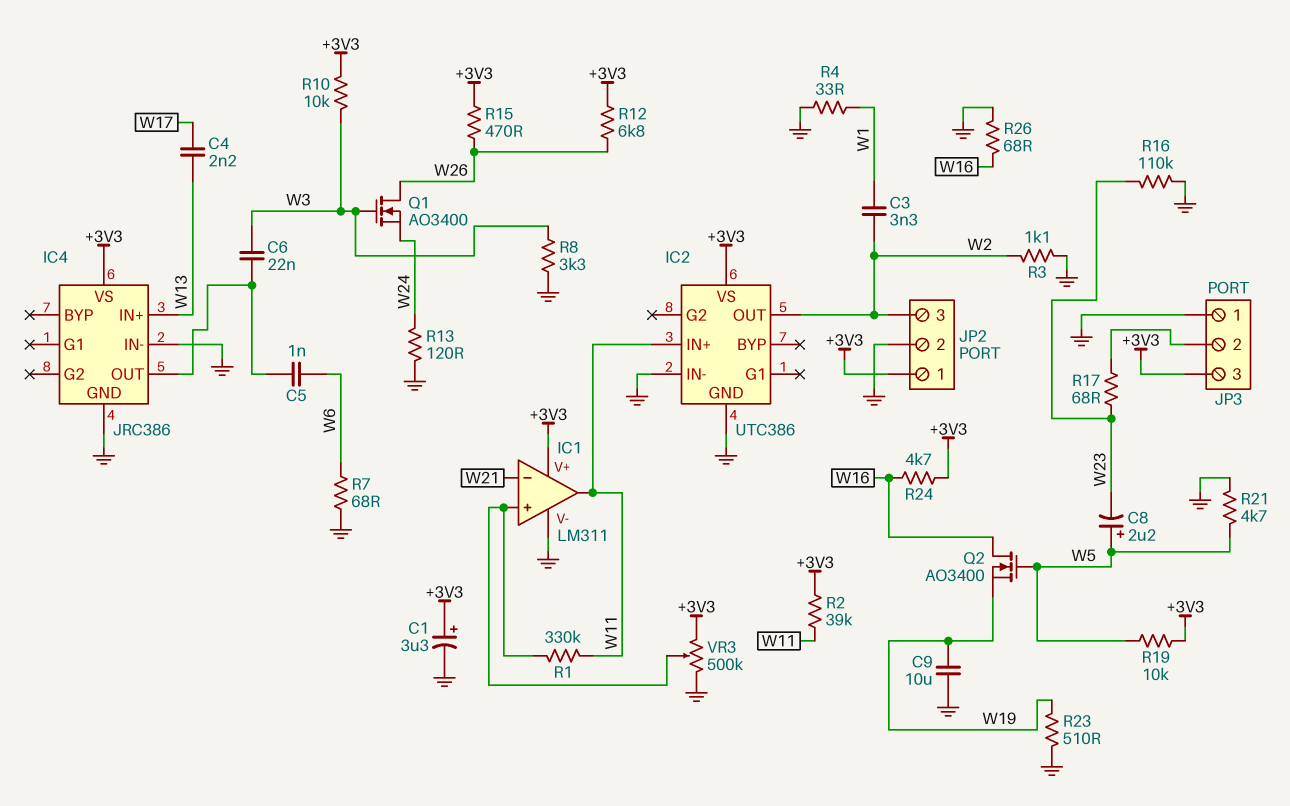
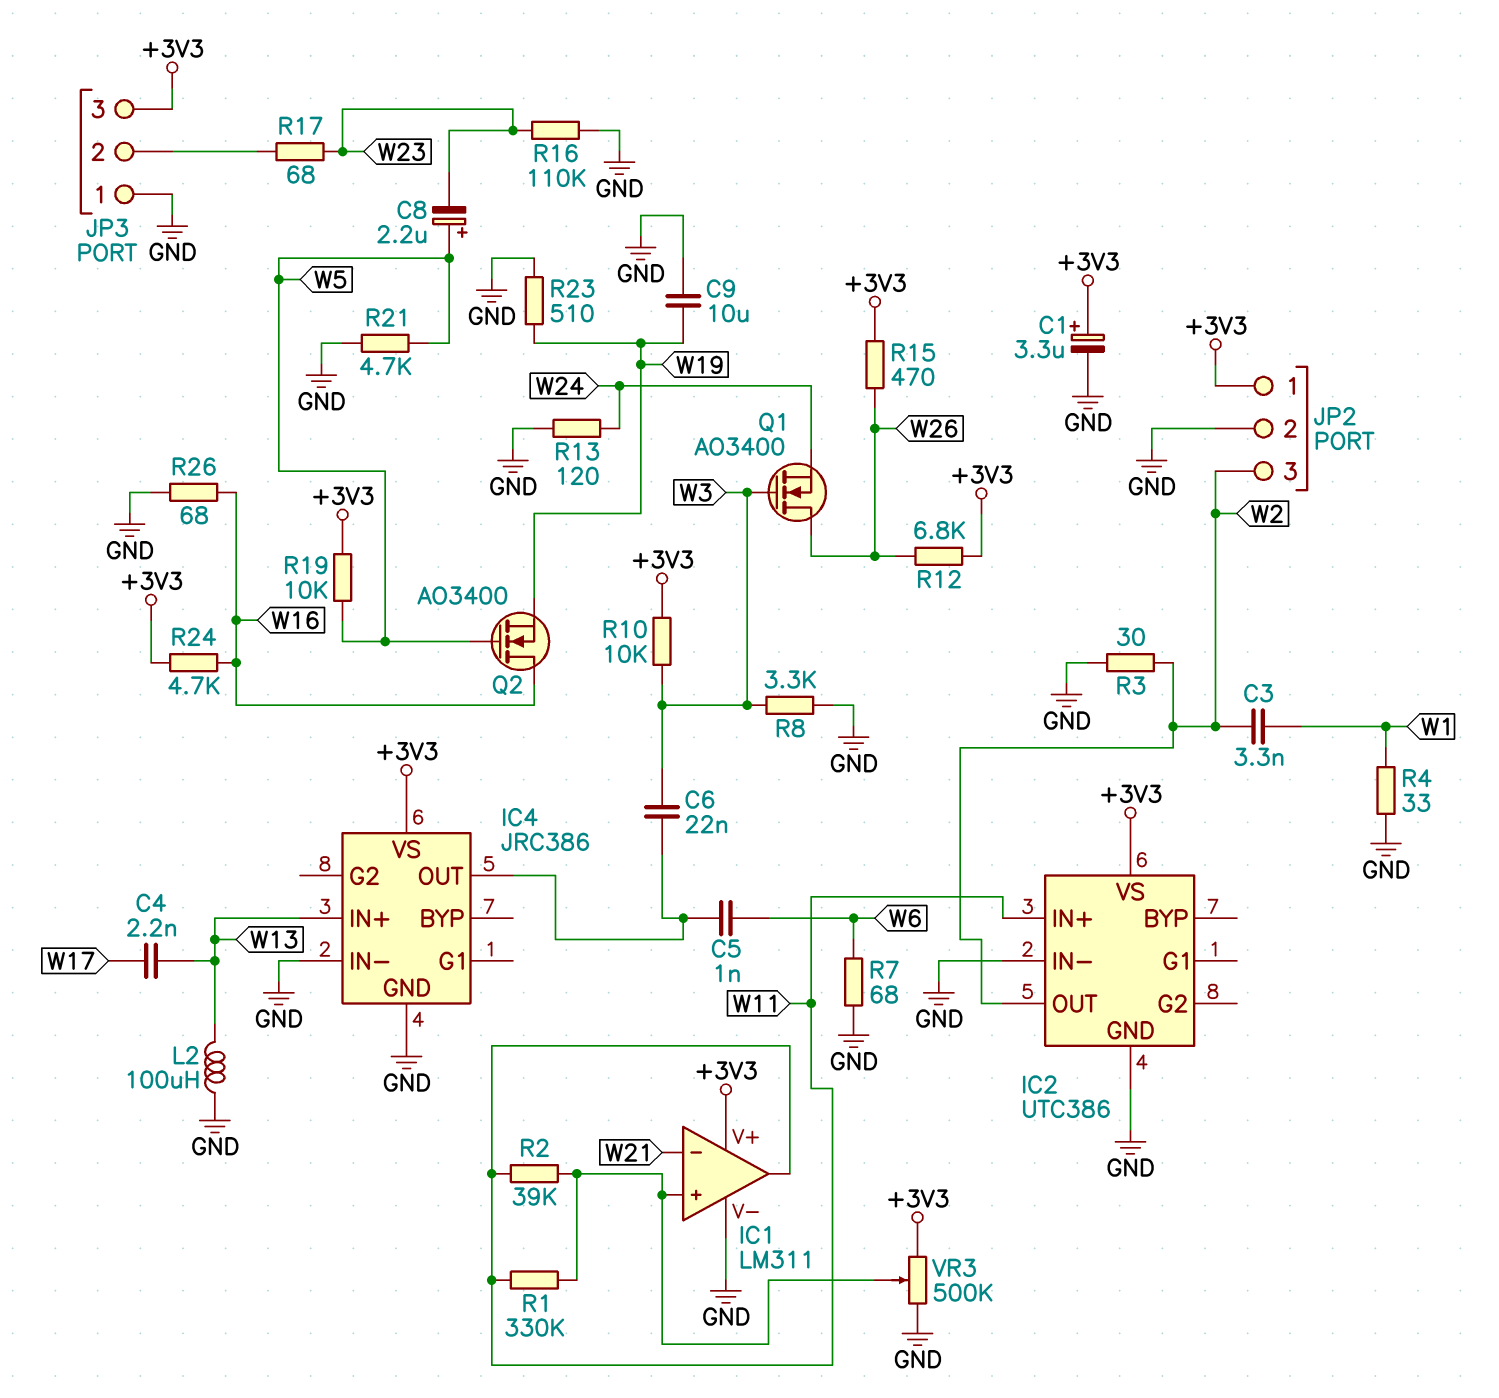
L2: none -> 100uH (GND, W13)
R2: 39k (+3V3, W11) -> 39k (IC1/in+, W11)
R3: 1.1k (GND, W2) -> 30 (GND, W2)

